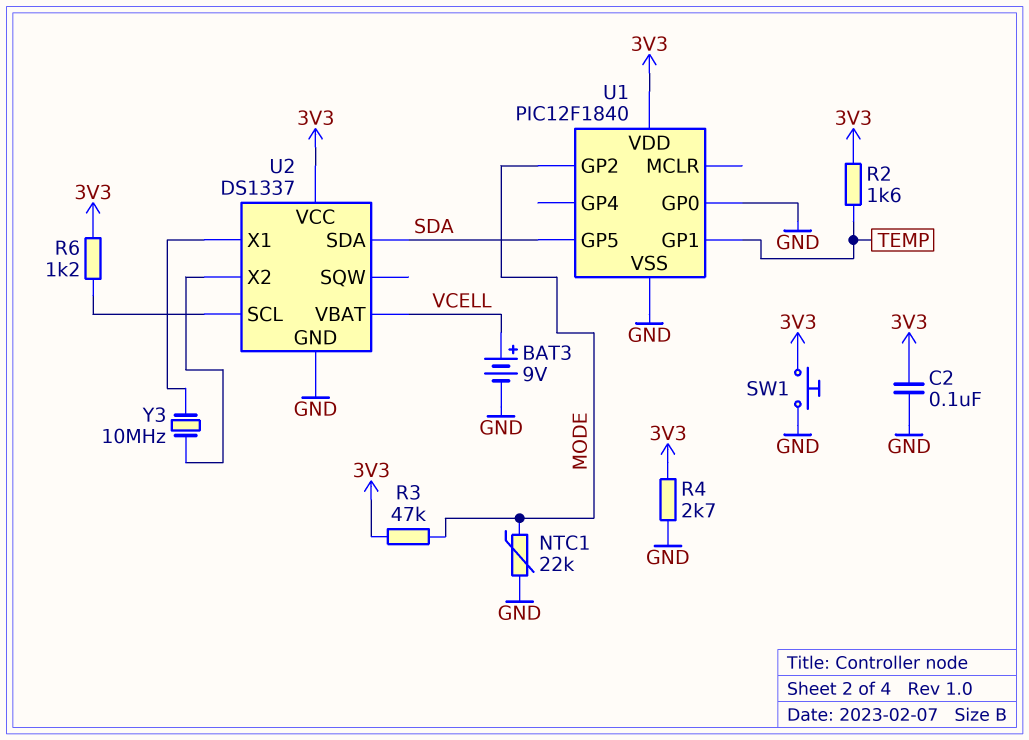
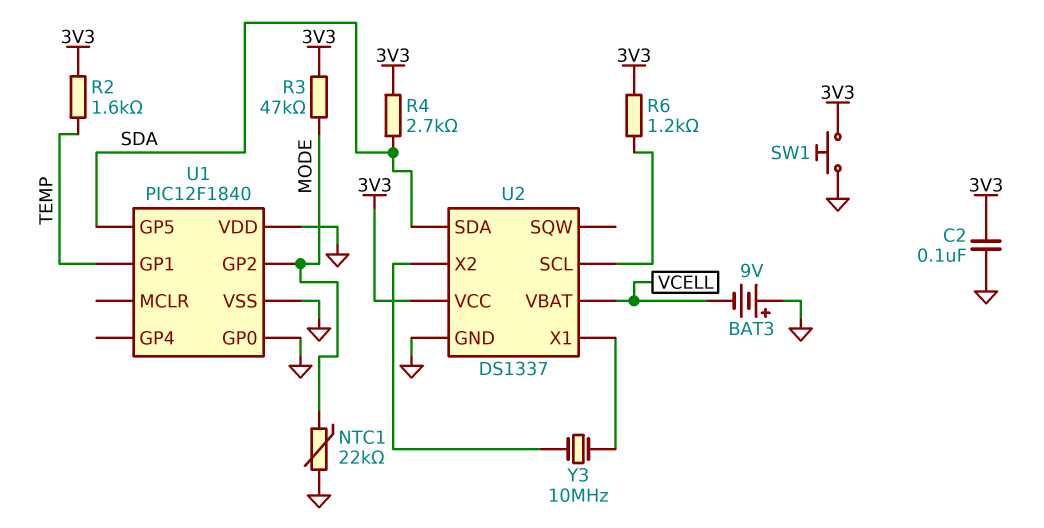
BAT3: 9V (plus VCELL, minus GND) -> 9V (plus GND, minus VCELL)
R4: 2.7k (3V3, GND) -> 2.7k (3V3, SDA)
U1 pin VDD: 3V3 -> GND

